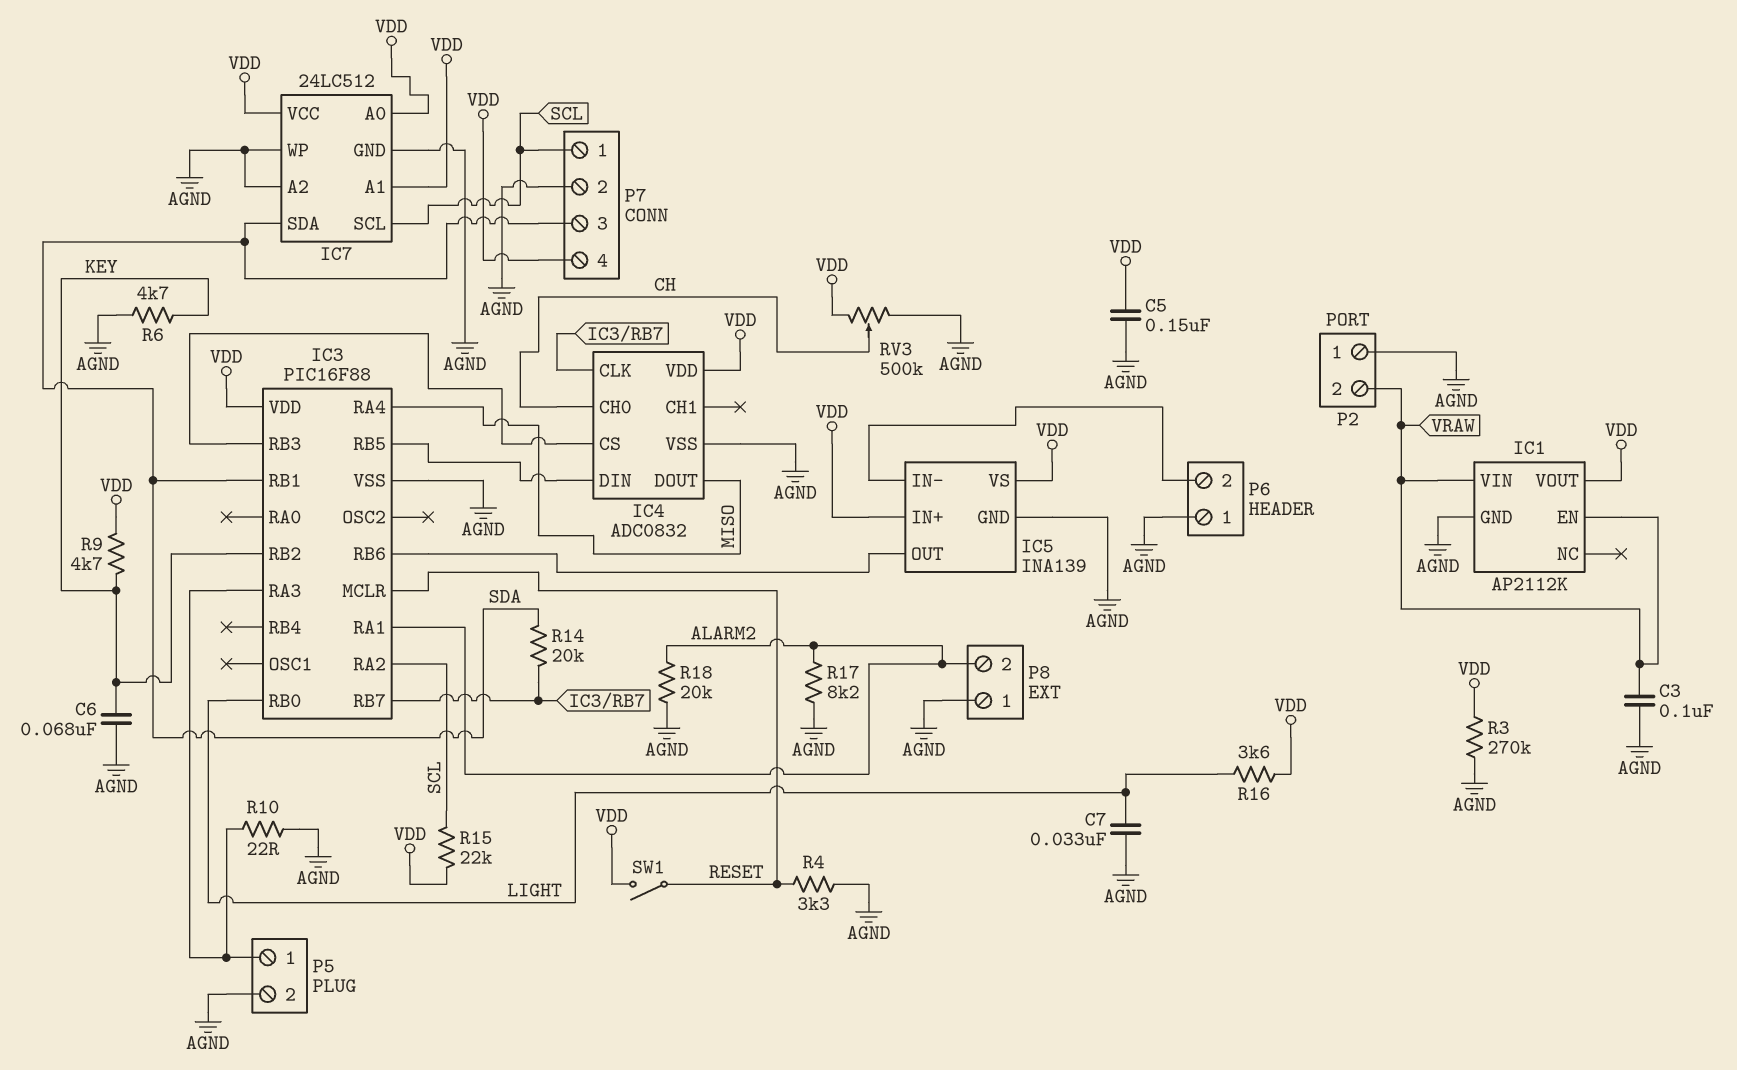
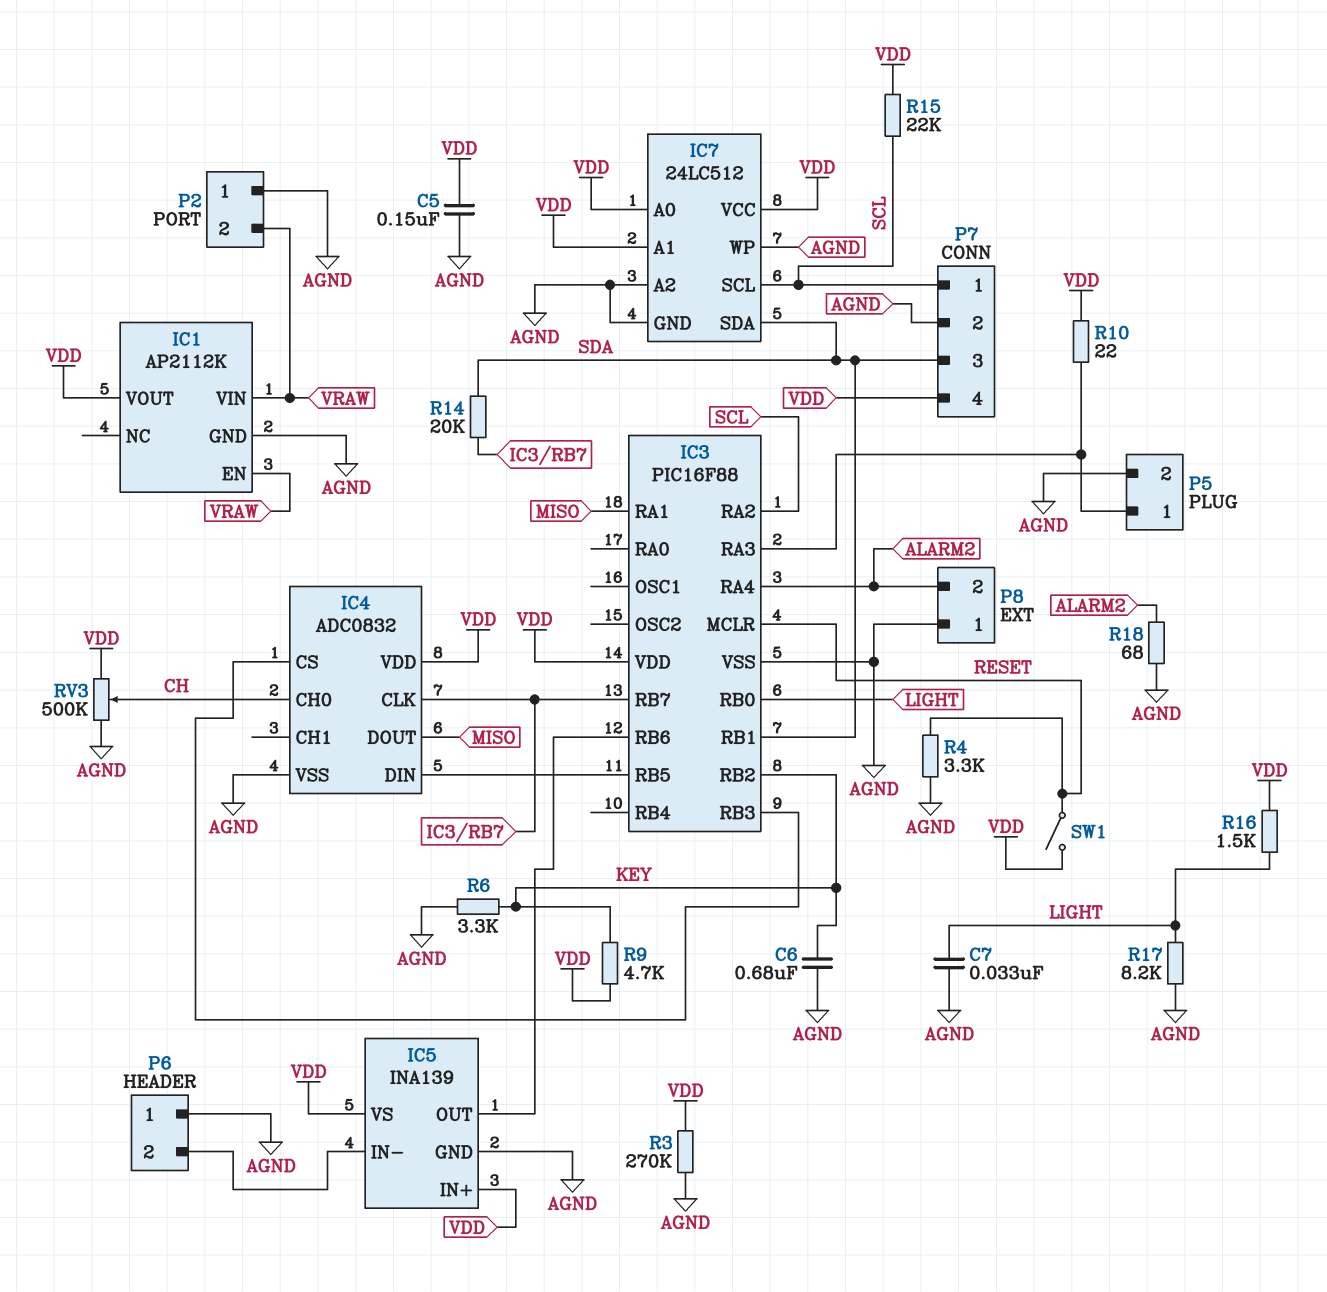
C3: 100nF (AGND, VRAW) -> none
C6: 68nF (AGND, KEY) -> 680nF (AGND, KEY)
IC3 pin RA1: ALARM2 -> MISO
IC3 pin RA4: MISO -> ALARM2
R6: 4.7k (AGND, KEY) -> 3.3k (AGND, KEY)
R10: 22 (AGND, IC3/RA3) -> 22 (IC3/RA3, VDD)
R16: 3.6k (LIGHT, VDD) -> 1.5k (LIGHT, VDD)
R17: 8.2k (AGND, ALARM2) -> 8.2k (AGND, LIGHT)
R18: 20k (AGND, ALARM2) -> 68 (AGND, ALARM2)

